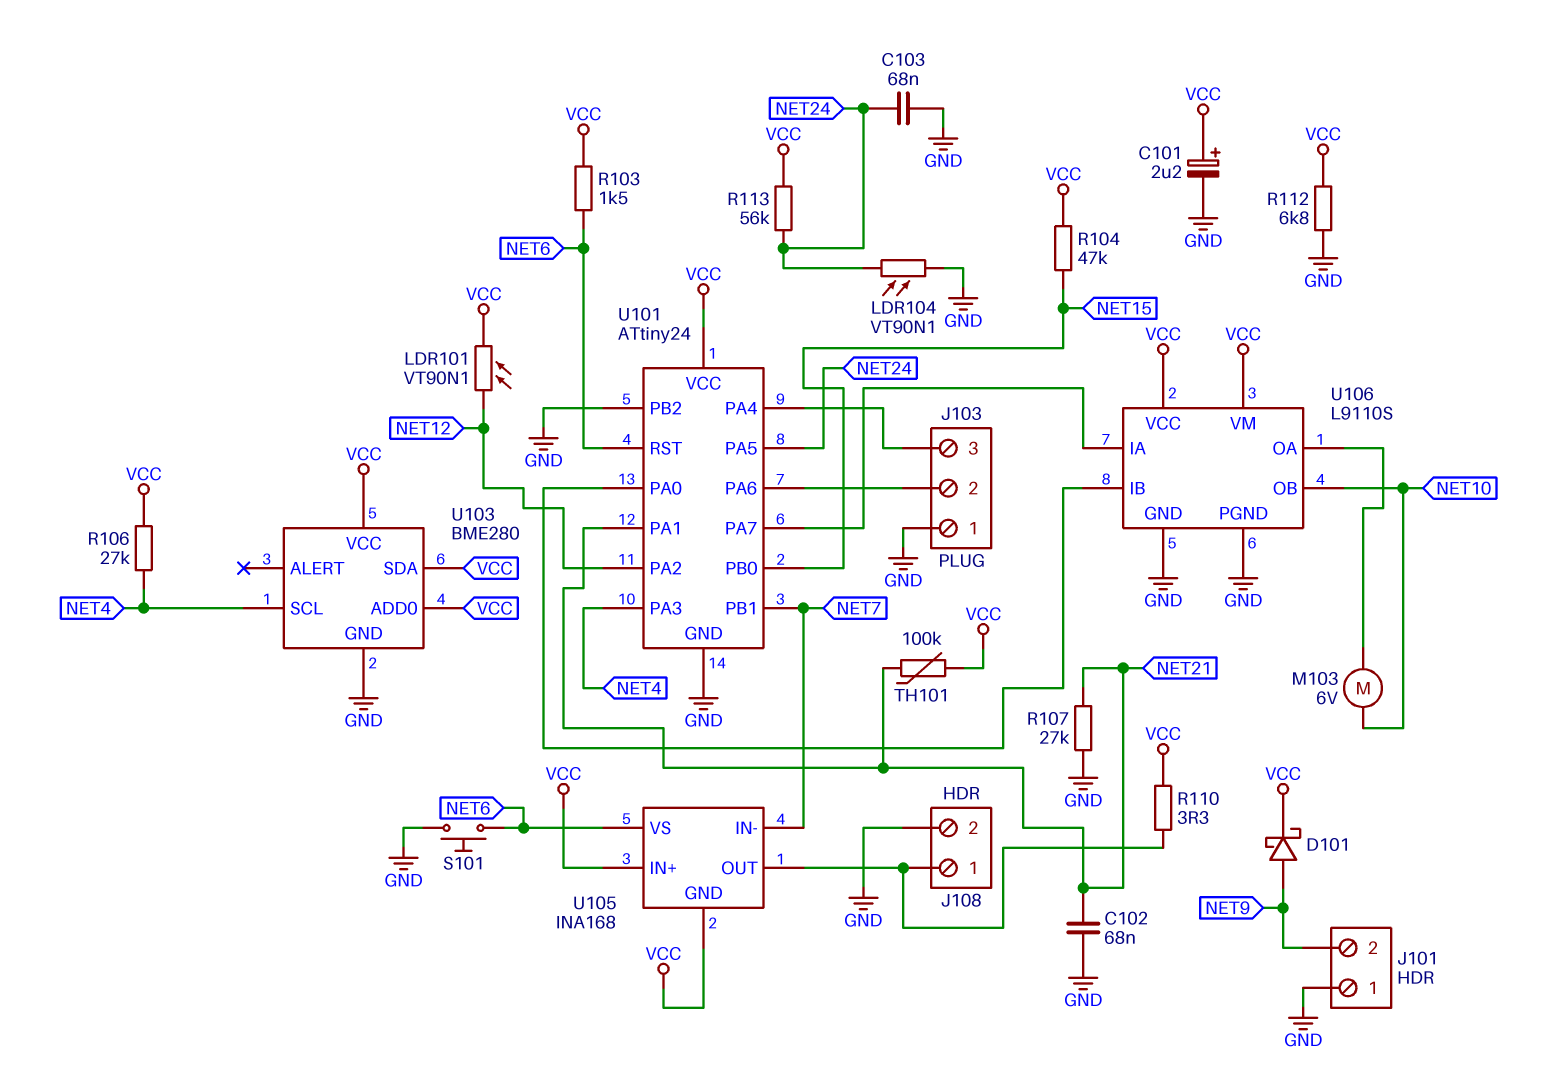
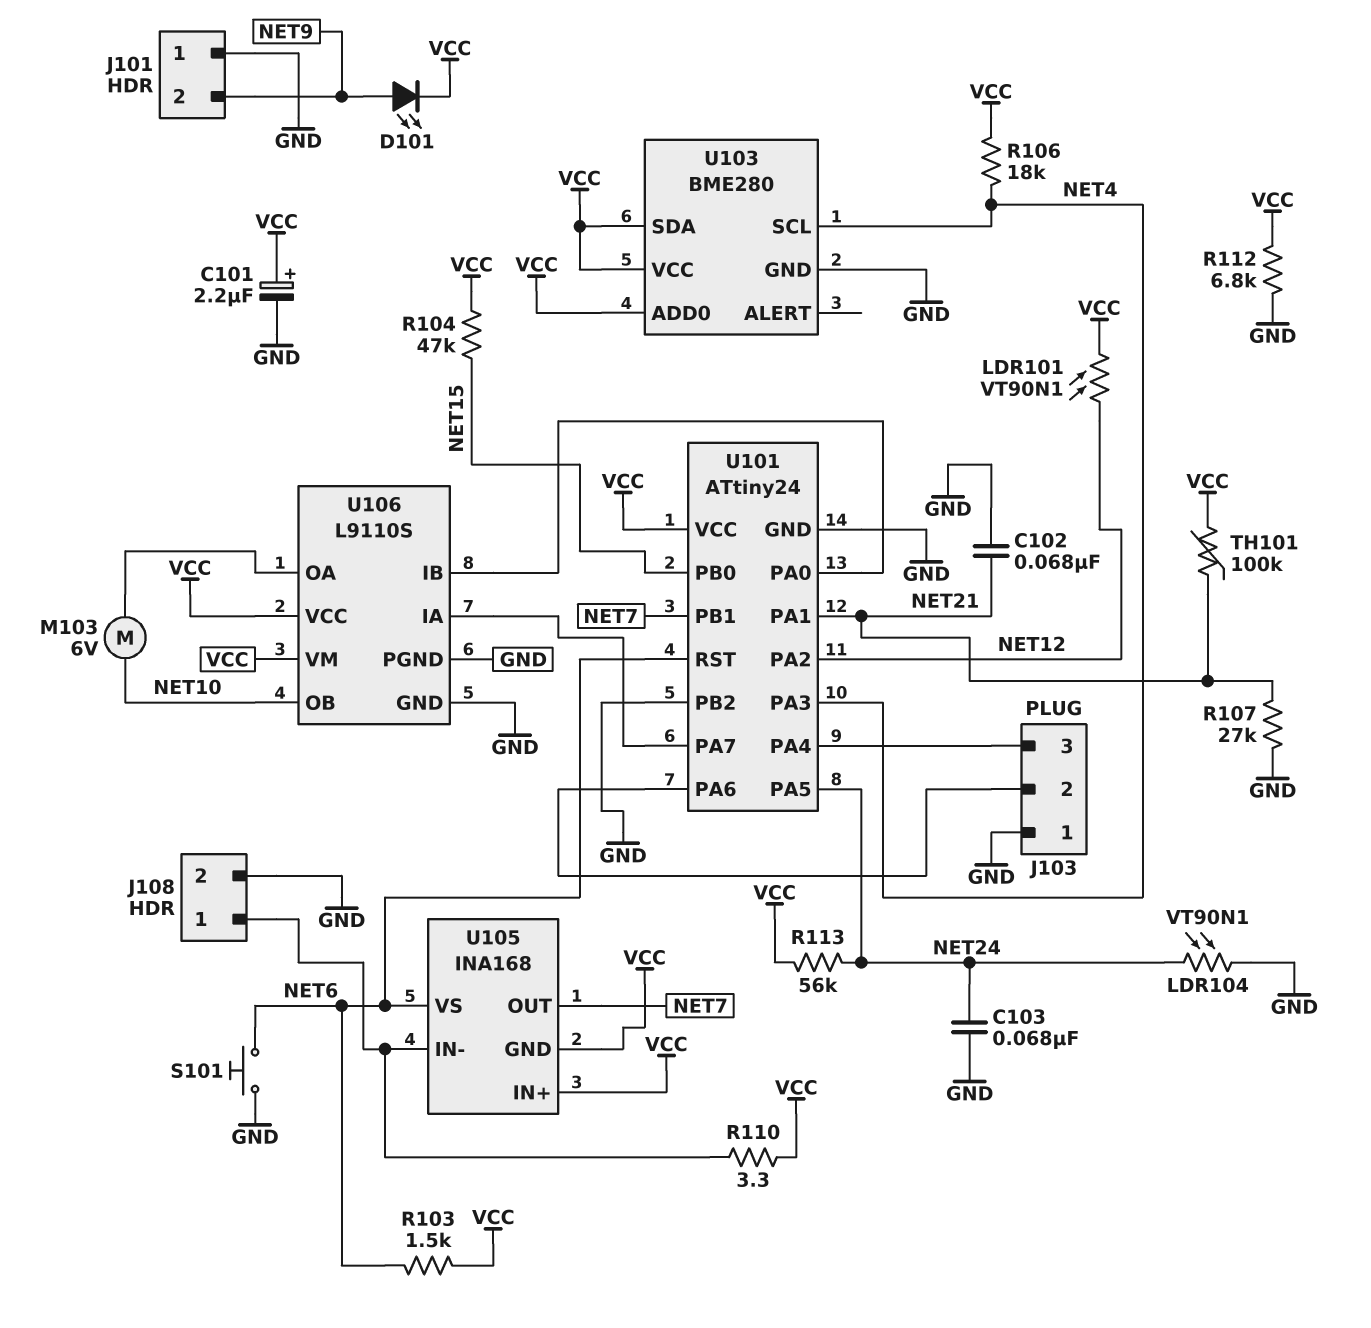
D101: schottky (A NET9, K VCC) -> LED (A NET9, K VCC)
R106: 27k (NET4, VCC) -> 18k (NET4, VCC)
U105 pin IN-: NET7 -> J108/1
U105 pin OUT: J108/1 -> NET7

